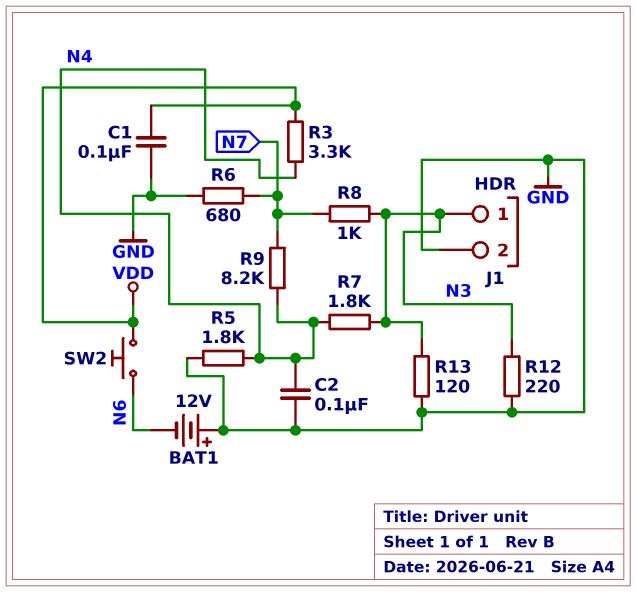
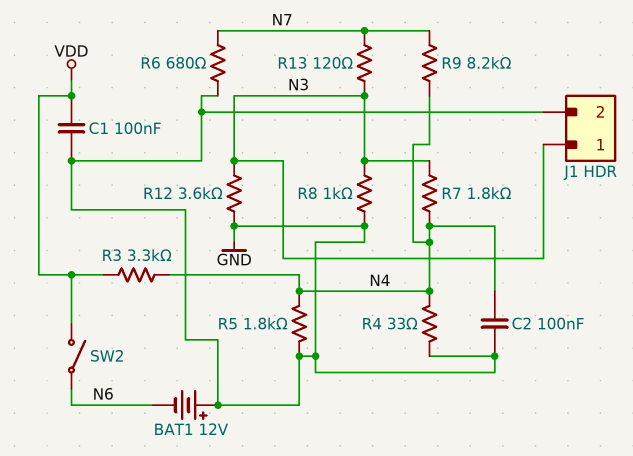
R4: none -> 33 (GND, N4)
R8: 1k (N3, N7) -> 1k (GND, N3)
R12: 220 (GND, N3) -> 3.6k (GND, N3)
R13: 120 (GND, N3) -> 120 (N3, N7)
SW2: button (N6, VDD) -> switch (N6, VDD)

